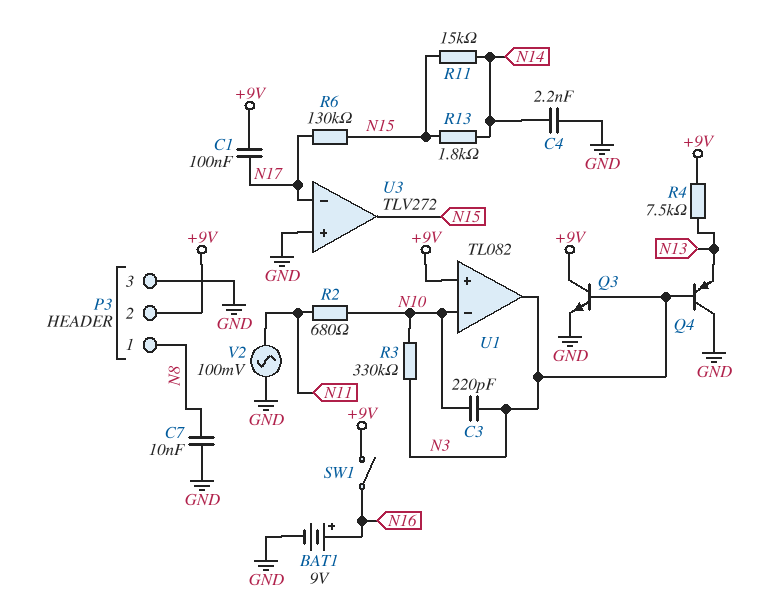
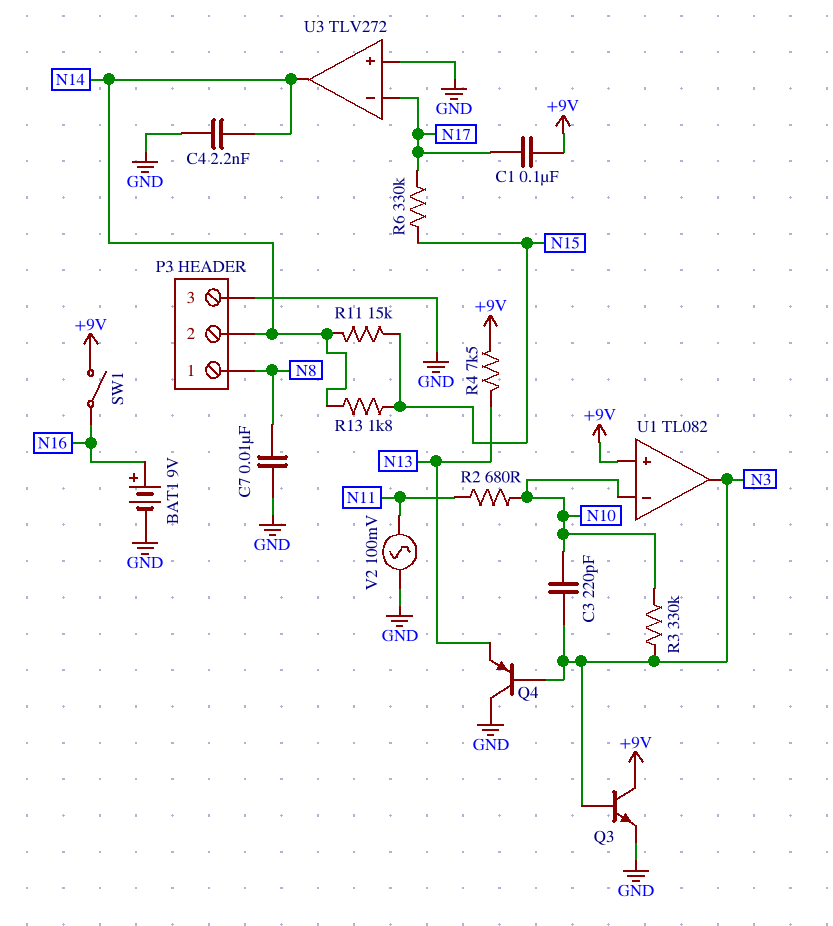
P3 pin 2: +9V -> N14
R6: 130k (N15, N17) -> 330k (N15, N17)
U3 pin out: N15 -> N14

